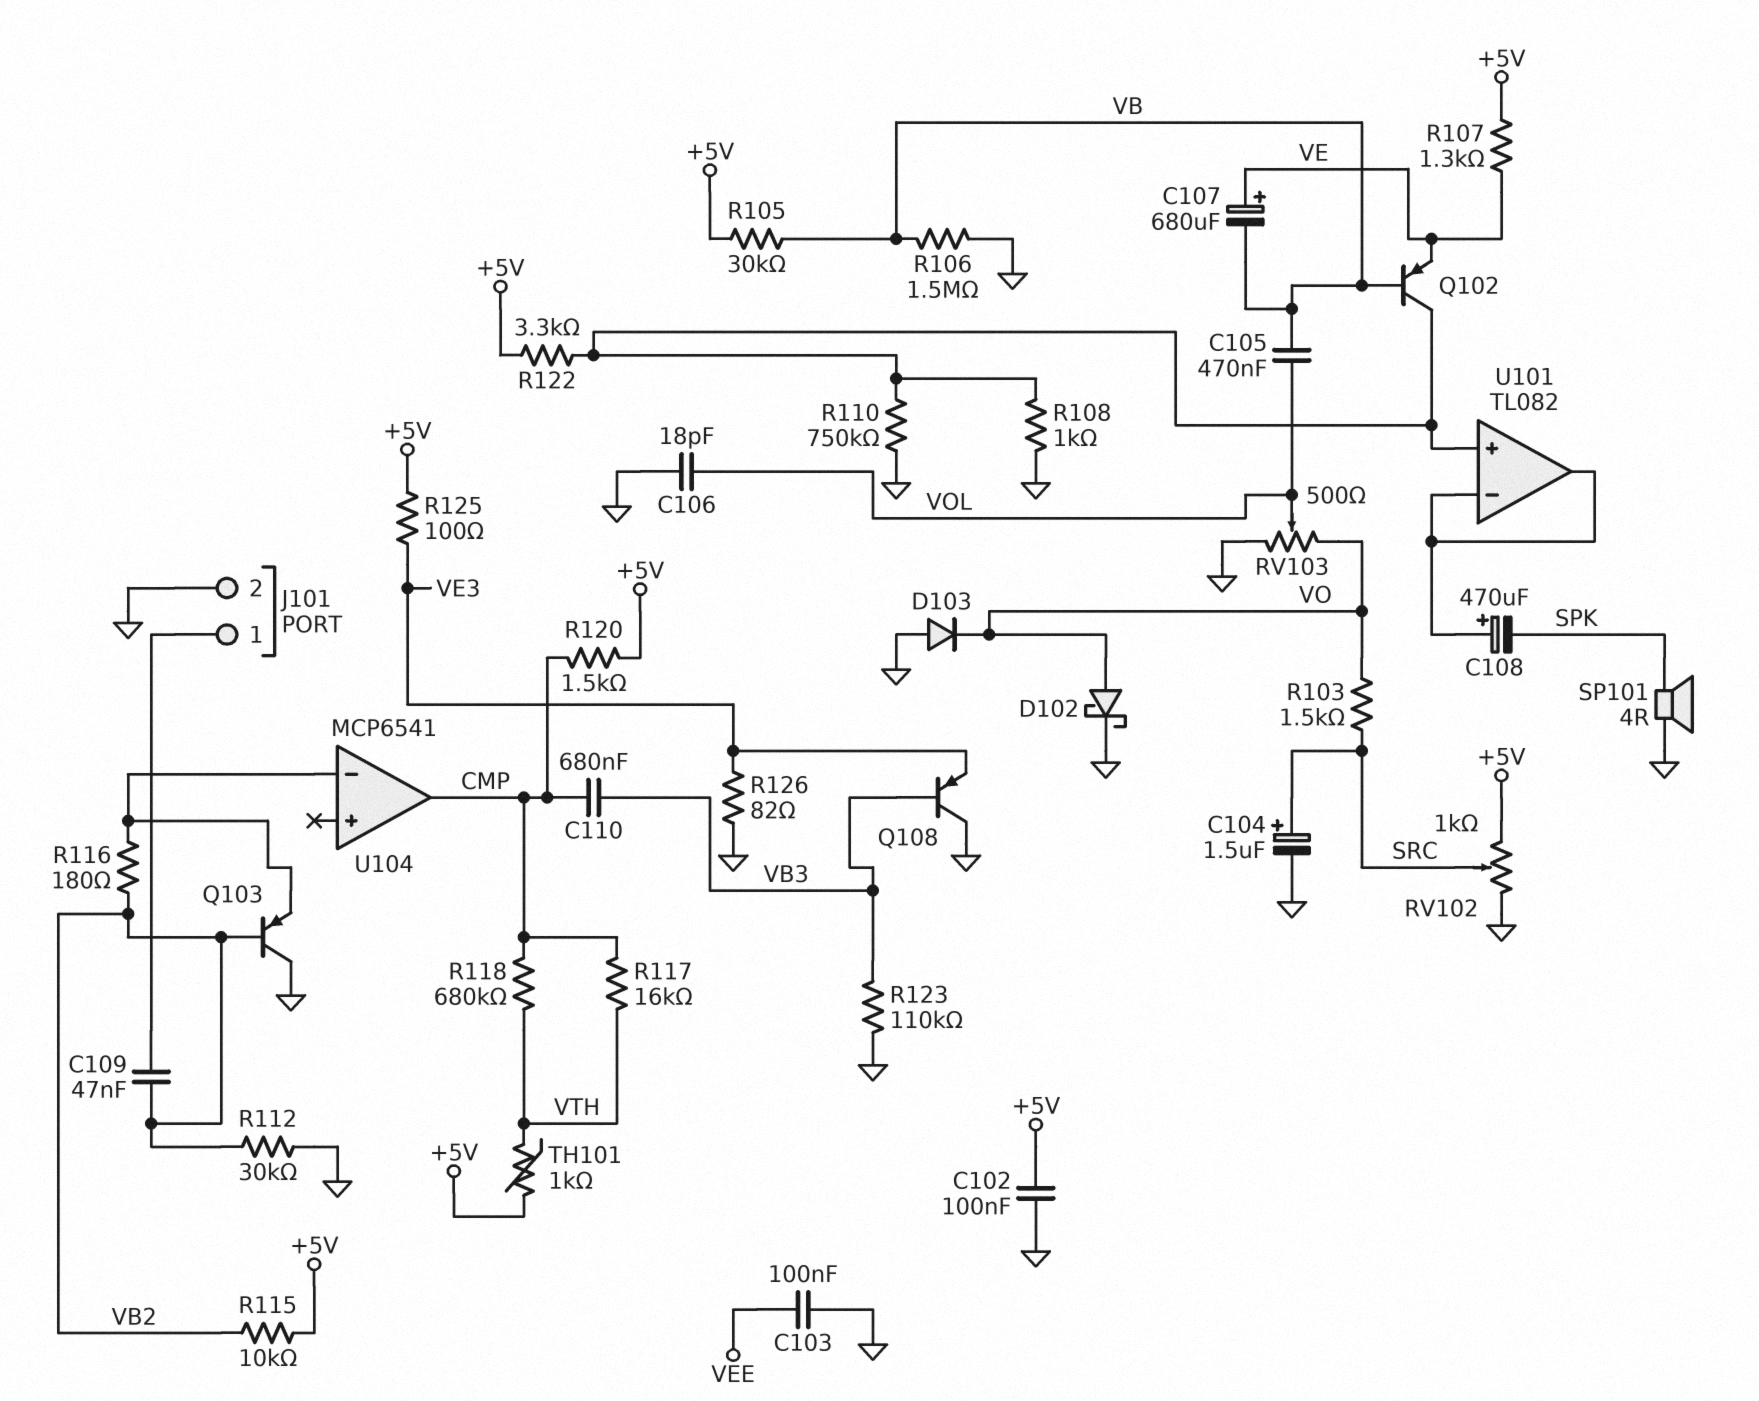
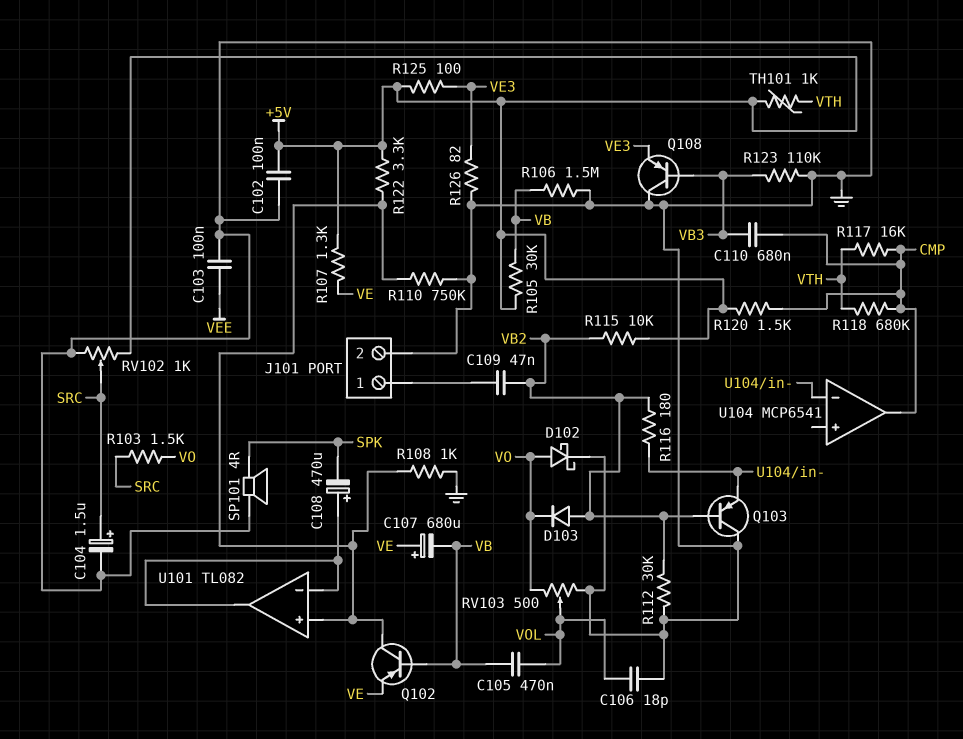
D103: diode (A GND, K VO) -> diode (A VB2, K VO)

